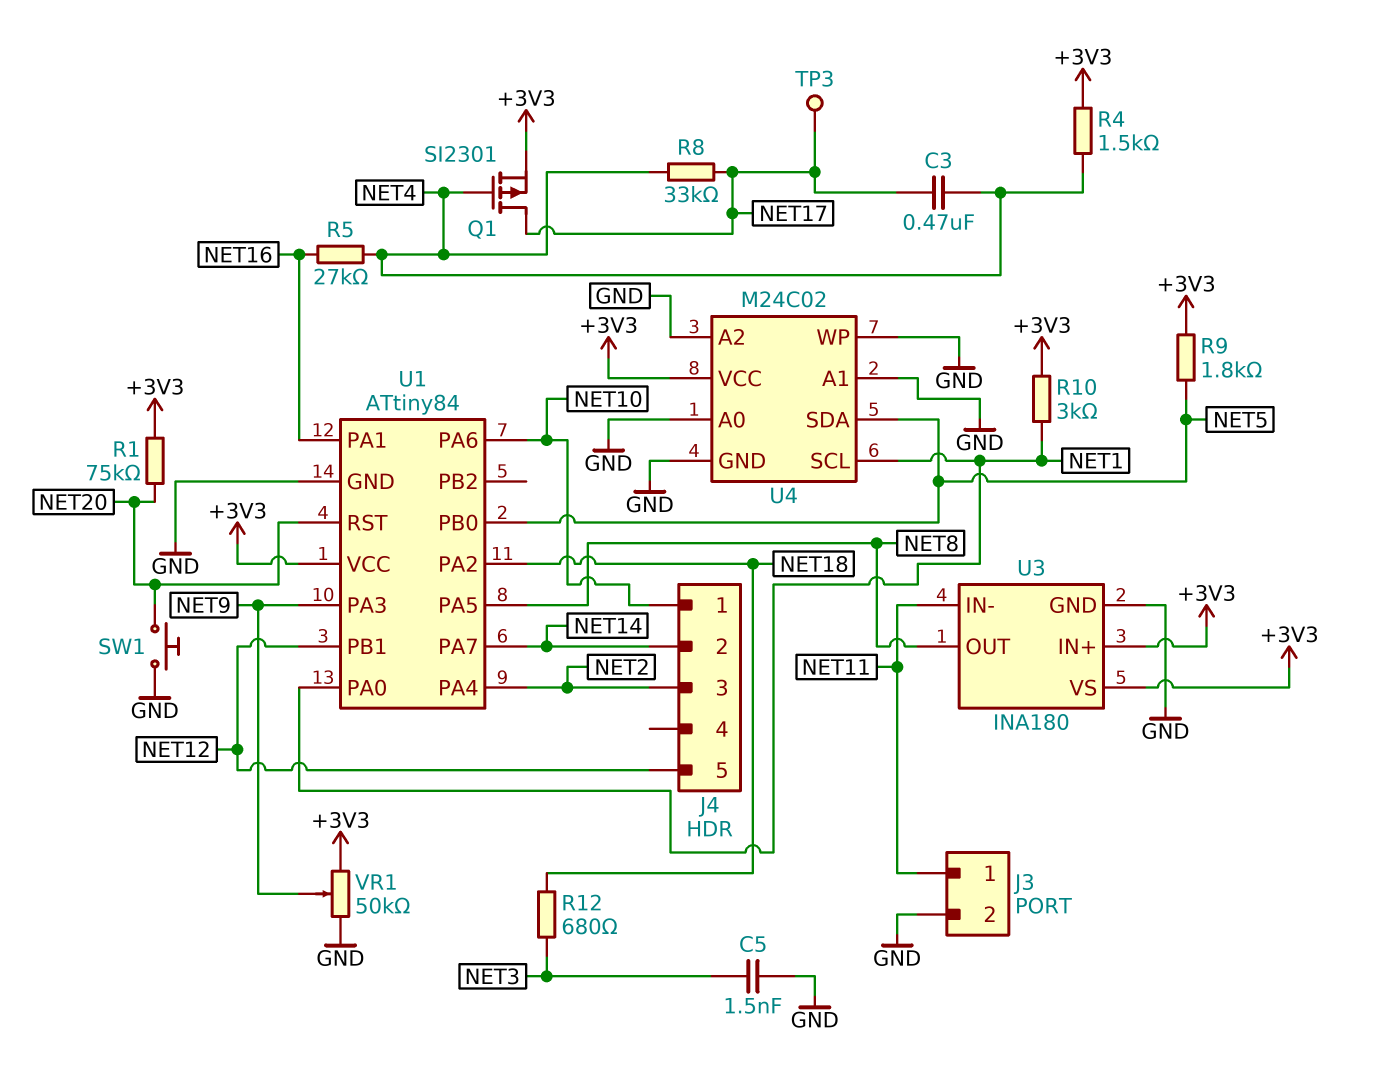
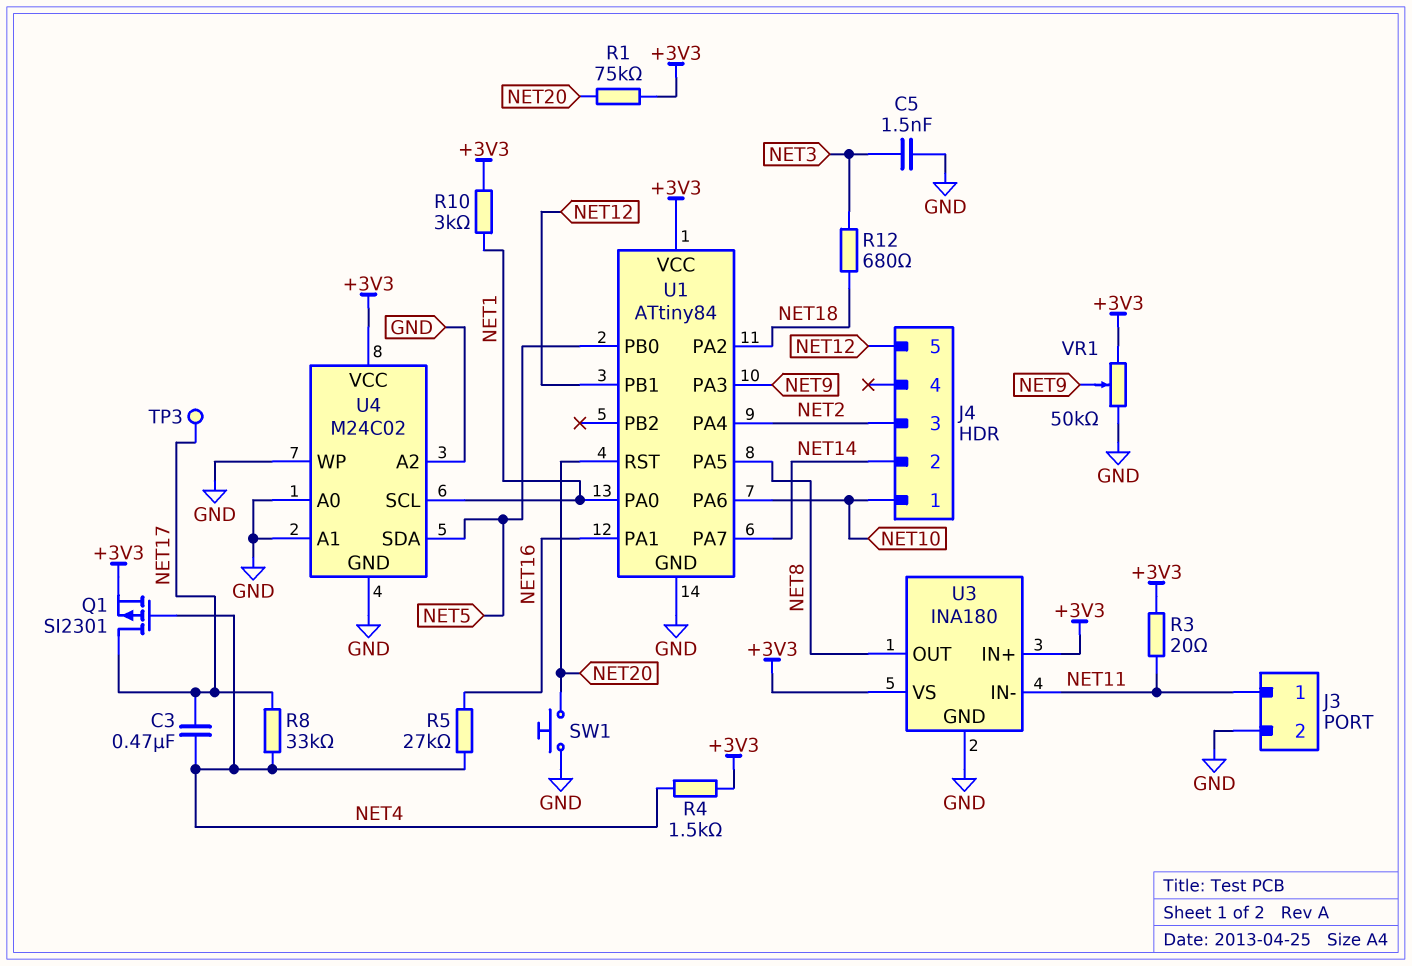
R3: none -> 20 (+3V3, NET11)
R9: 1.8k (+3V3, NET5) -> none

